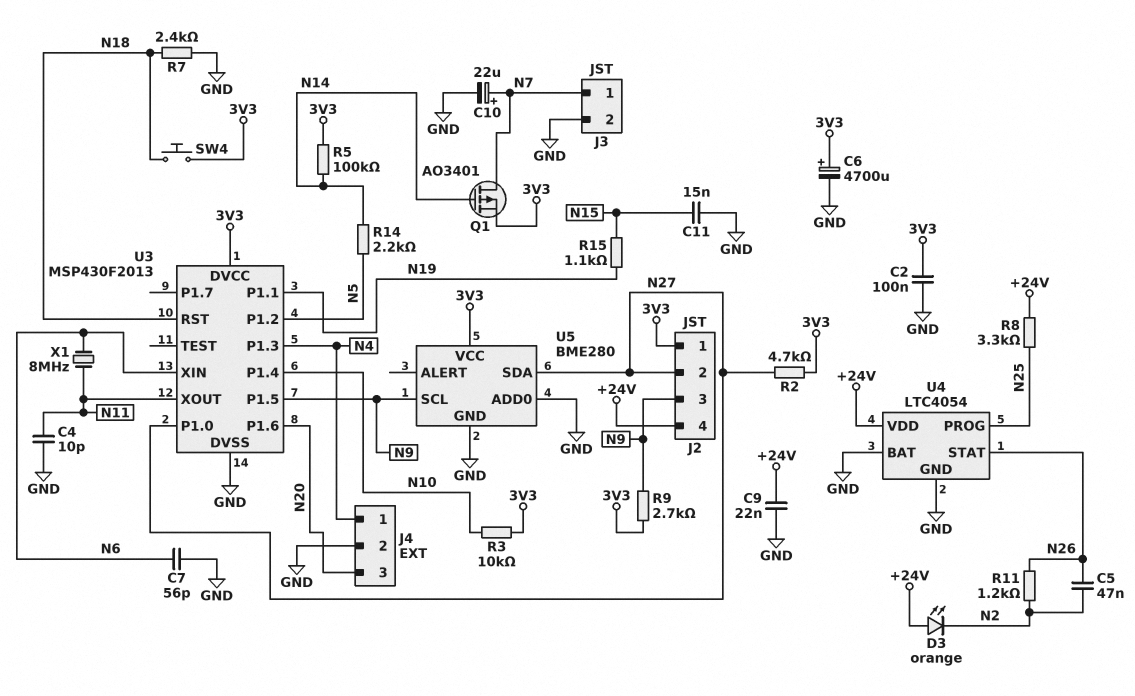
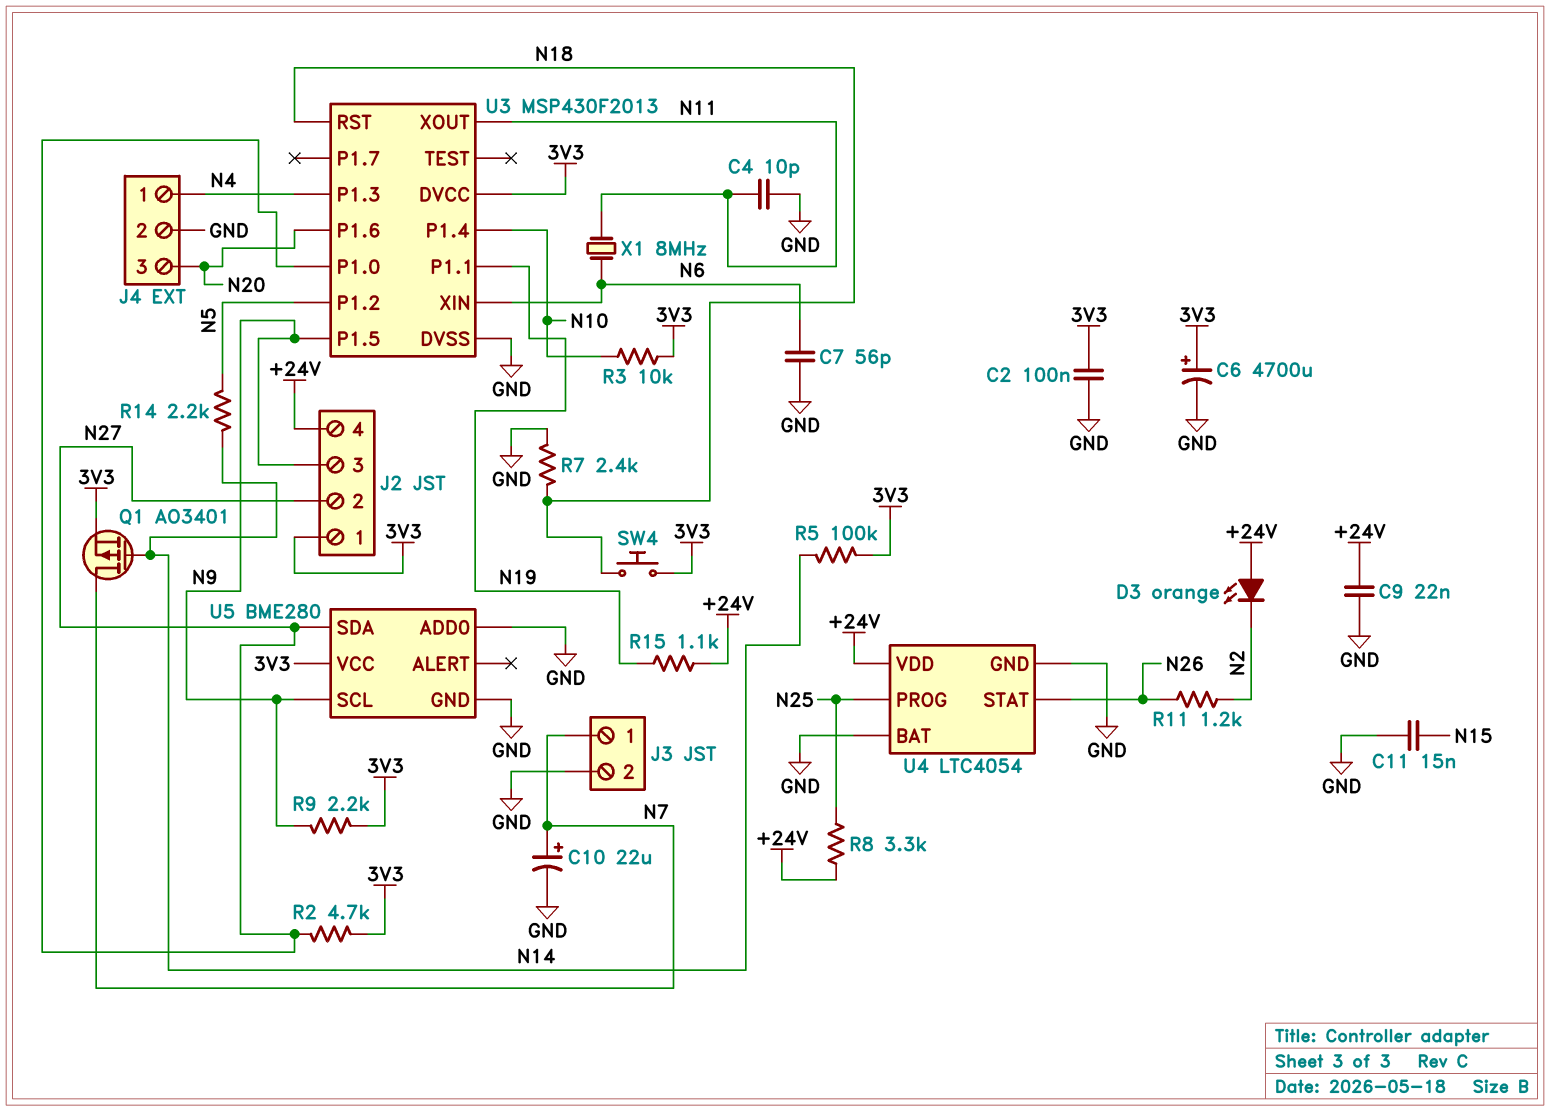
C5: 47nF (N2, N26) -> none
R9: 2.7k (3V3, N9) -> 2.2k (3V3, N9)
R15: 1.1k (N15, N19) -> 1.1k (+24V, N19)

